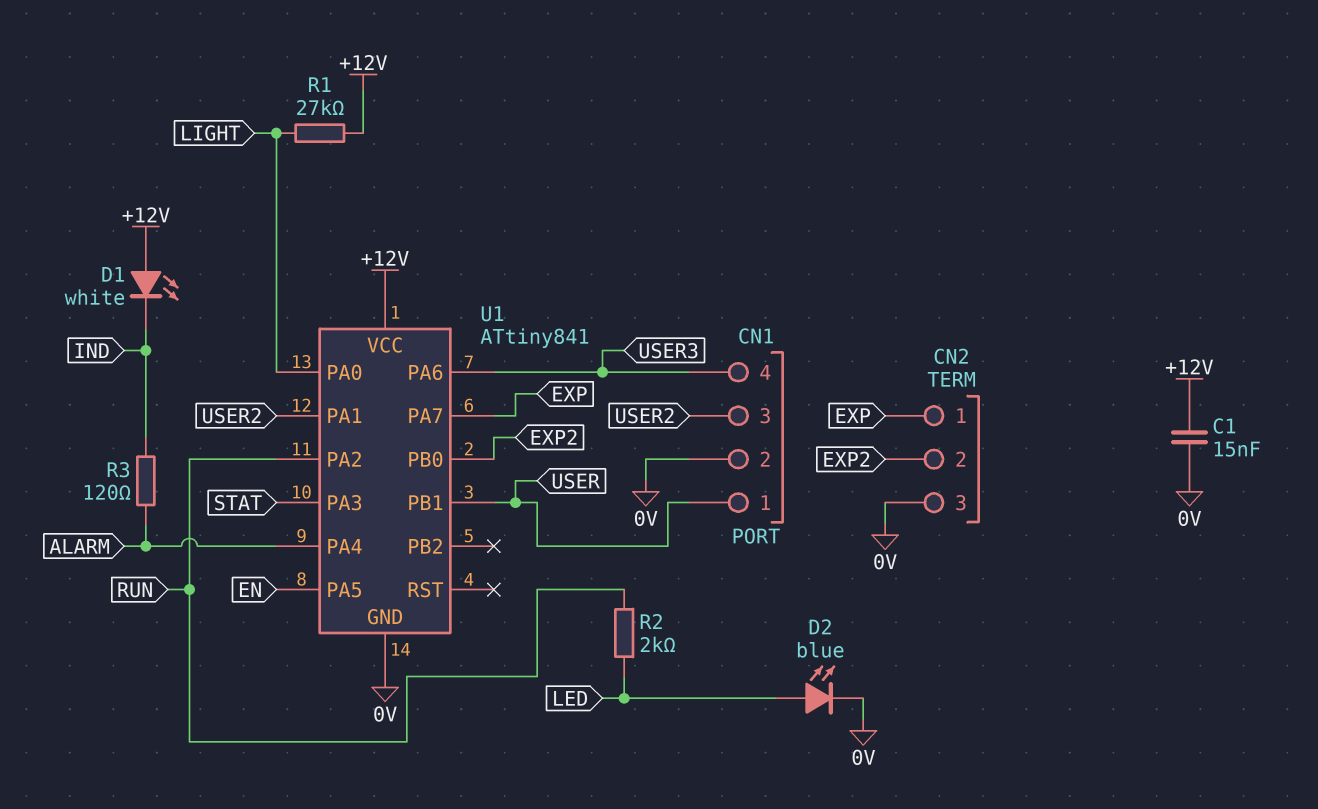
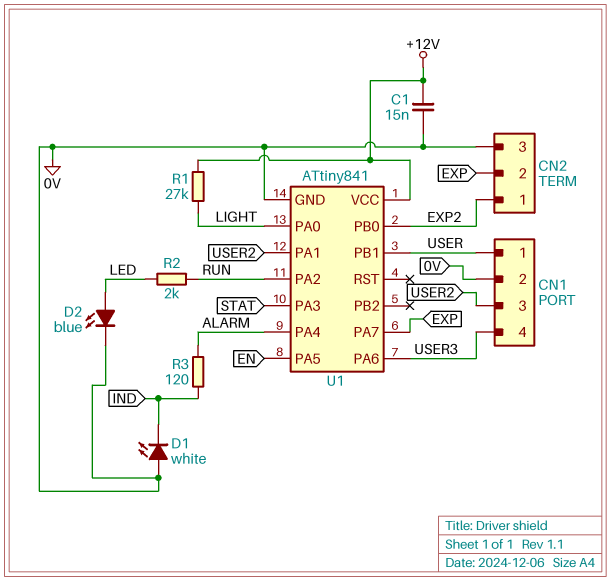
CN2 pin 1: EXP -> EXP2
CN2 pin 2: EXP2 -> EXP
D1: LED white (A +12V, K IND) -> LED white (A 0V, K IND)

